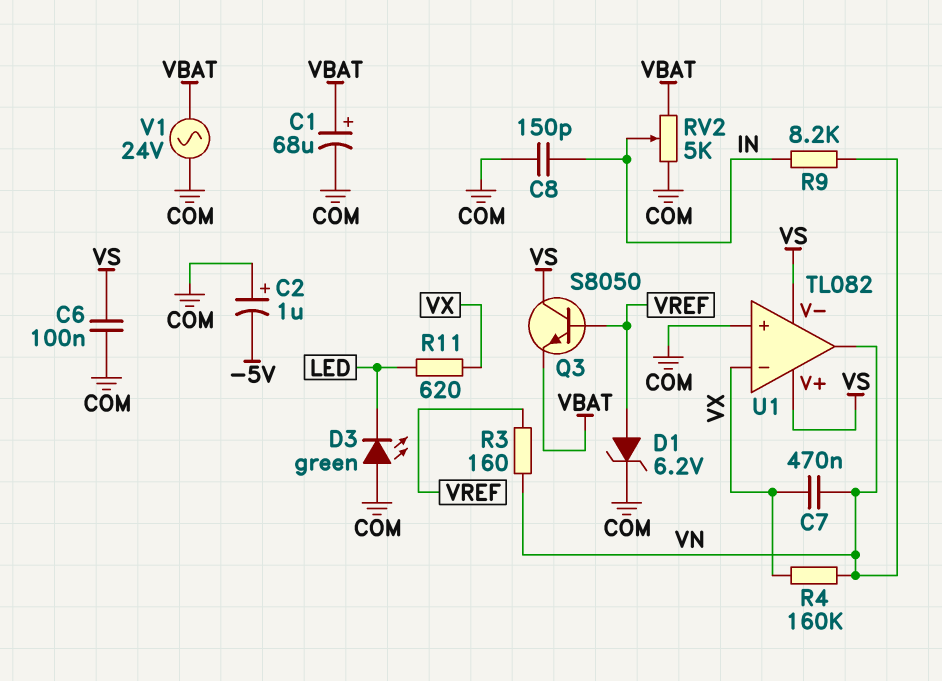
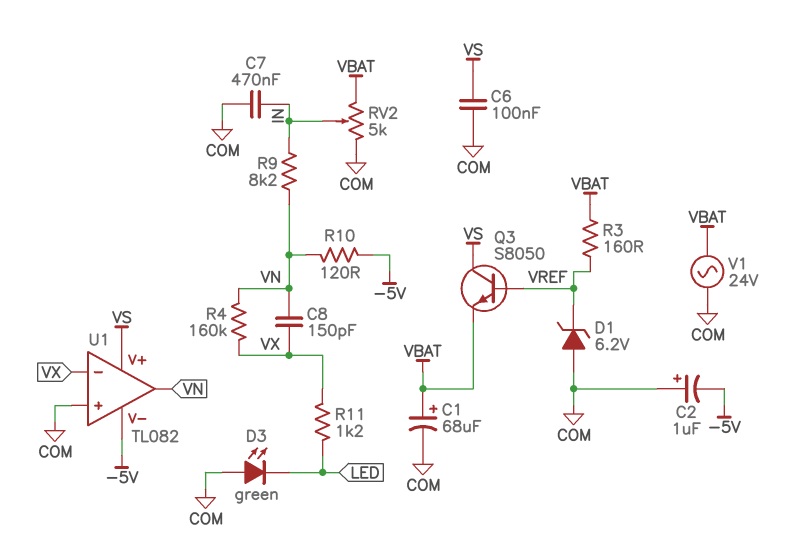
C7: 470nF (VN, VX) -> 470nF (COM, IN)
C8: 150pF (COM, IN) -> 150pF (VN, VX)
D1: zener 6.2V (A VREF, K COM) -> zener 6.2V (A COM, K VREF)
R3: 160 (VN, VREF) -> 160 (VBAT, VREF)
R10: none -> 120 (-5V, VN)
R11: 620 (LED, VX) -> 1.2k (LED, VX)
U1 pin V-: VS -> -5V

